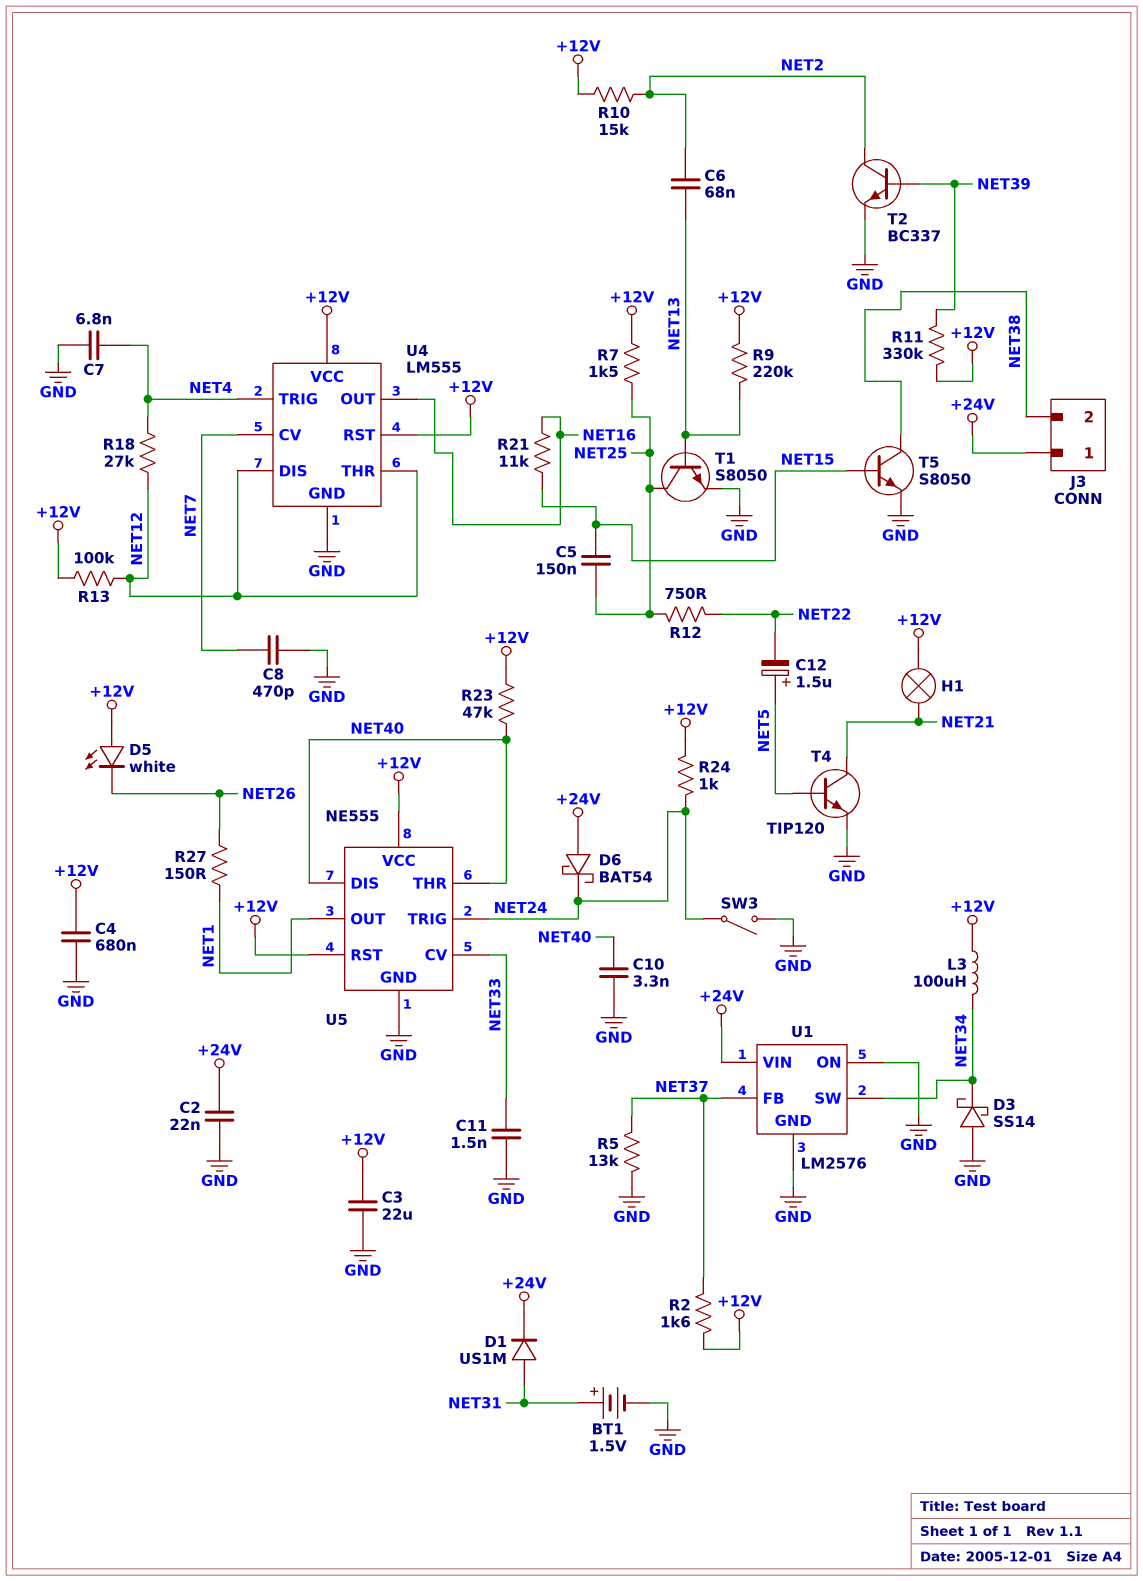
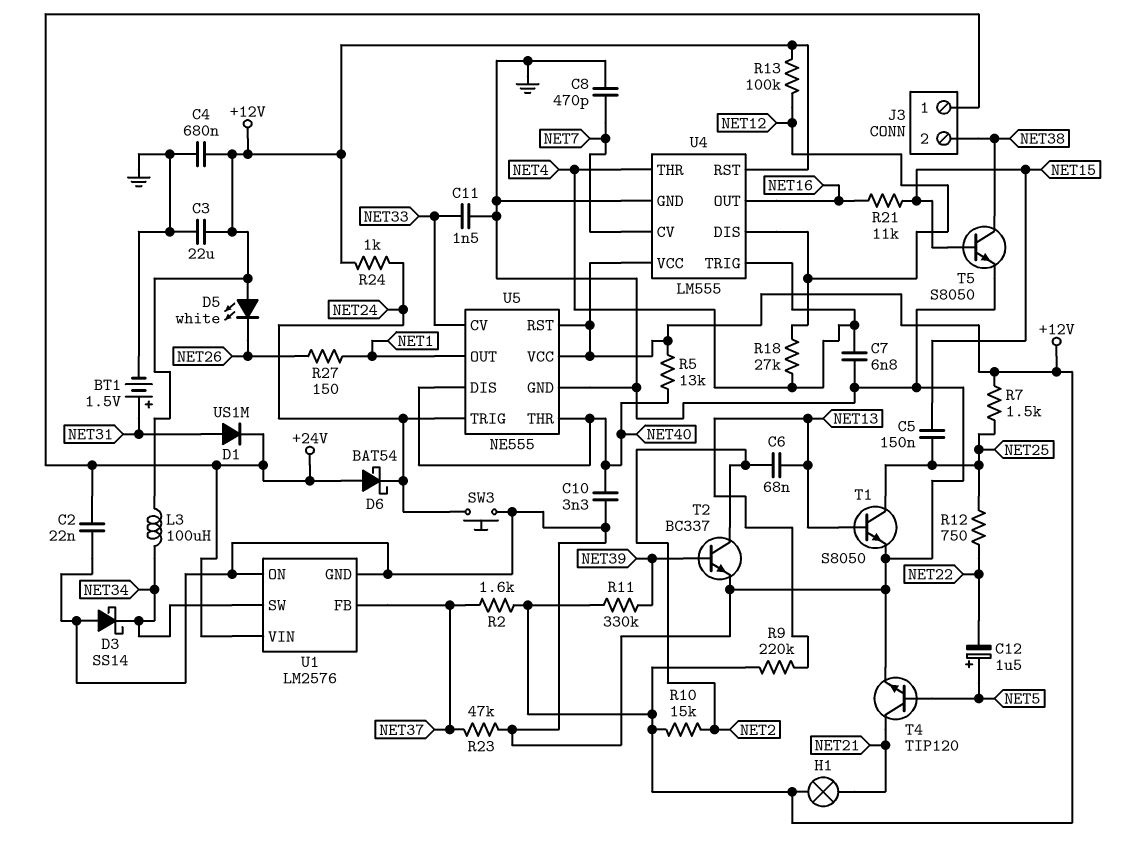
R5: 13k (GND, NET37) -> 13k (+12V, NET40)
R23: 47k (+12V, NET40) -> 47k (GND, NET37)
SW3: switch (GND, NET24) -> button (GND, NET24)
U4 pin THR: NET12 -> NET4

